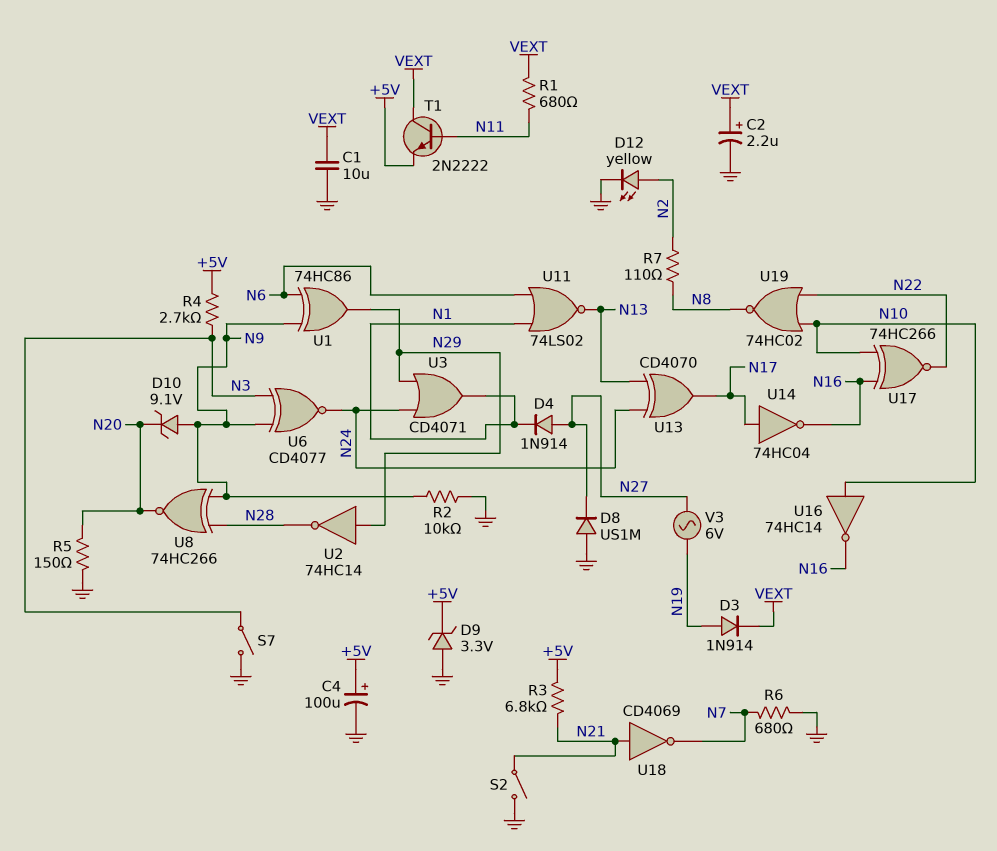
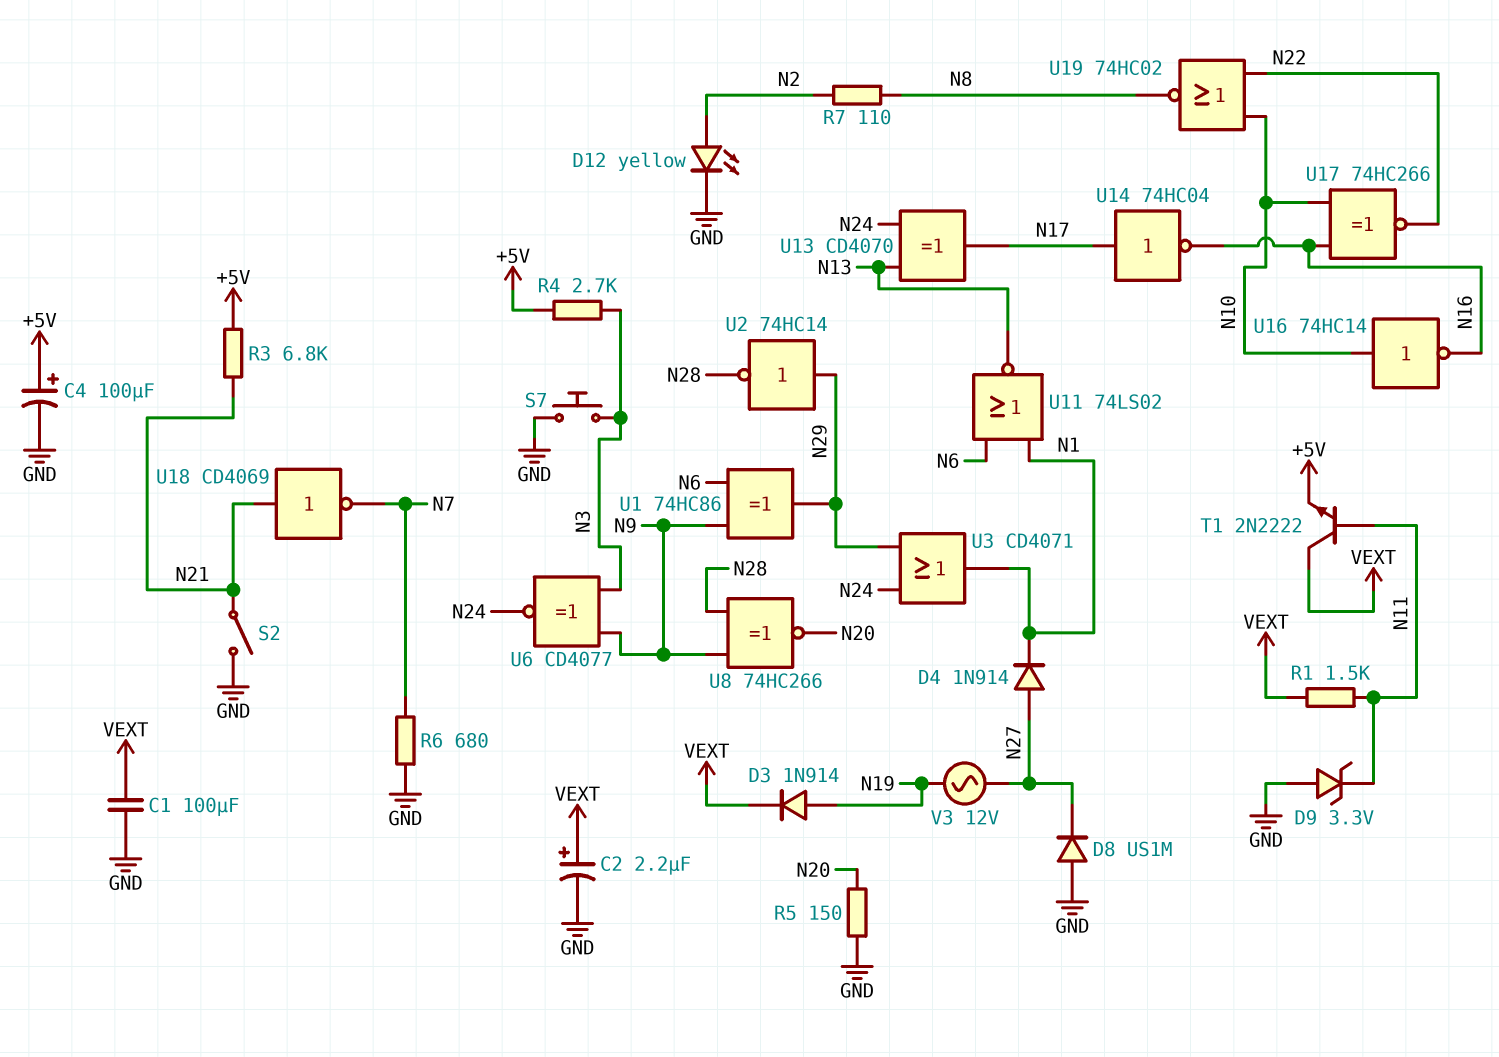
C1: 10uF (GND, VEXT) -> 100uF (GND, VEXT)
D9: zener 3.3V (A GND, K +5V) -> zener 3.3V (A GND, K N11)
D10: zener 9.1V (A N9, K N20) -> none
R1: 680 (N11, VEXT) -> 1.5k (N11, VEXT)
R2: 10k (GND, N9) -> none
S7: switch (GND, N3) -> button (GND, N3)
V3: AC 6V (N19, N27) -> AC 12V (N19, N27)

